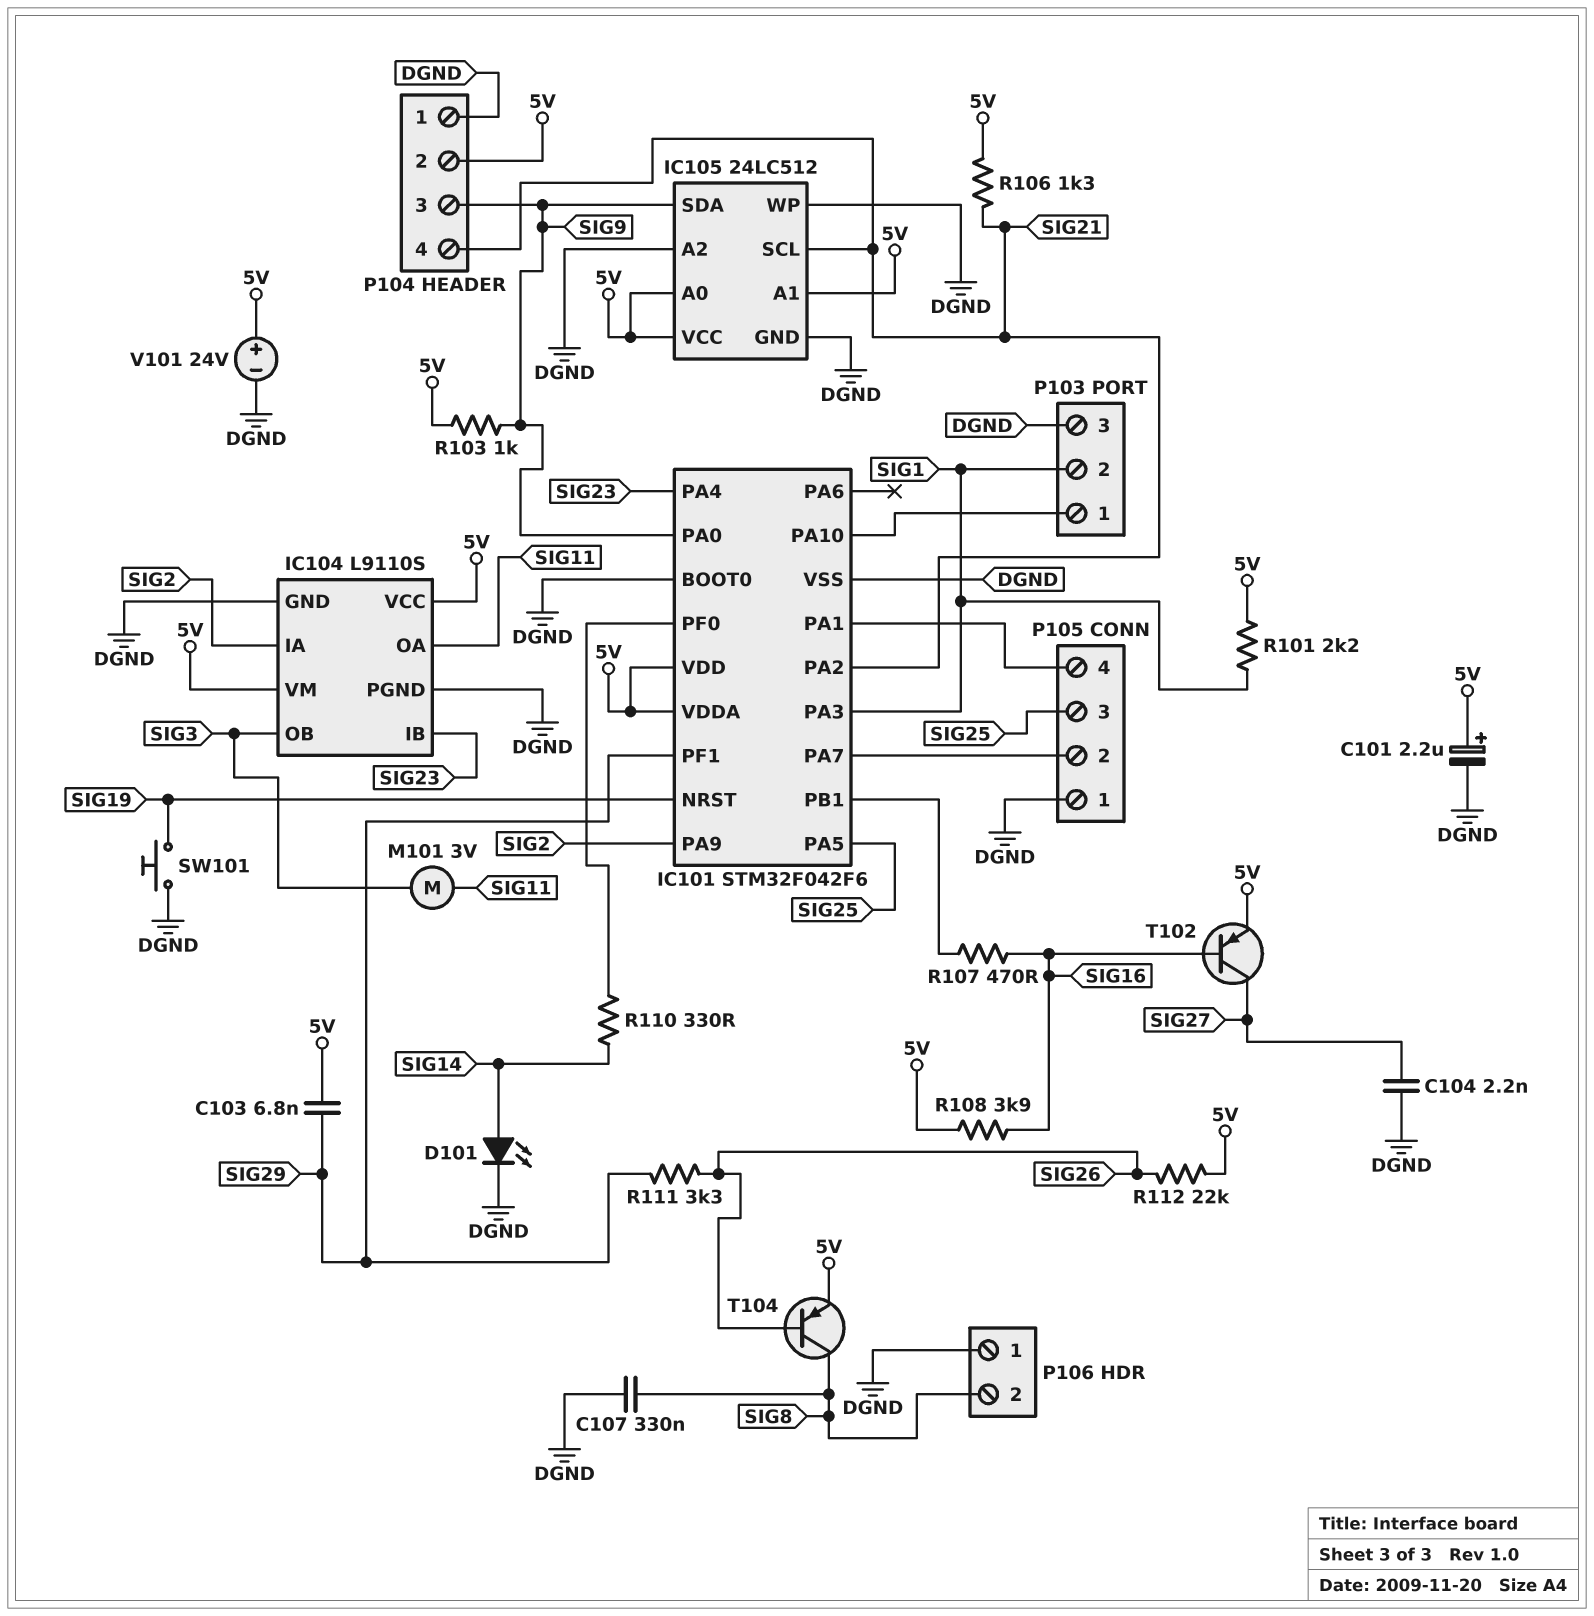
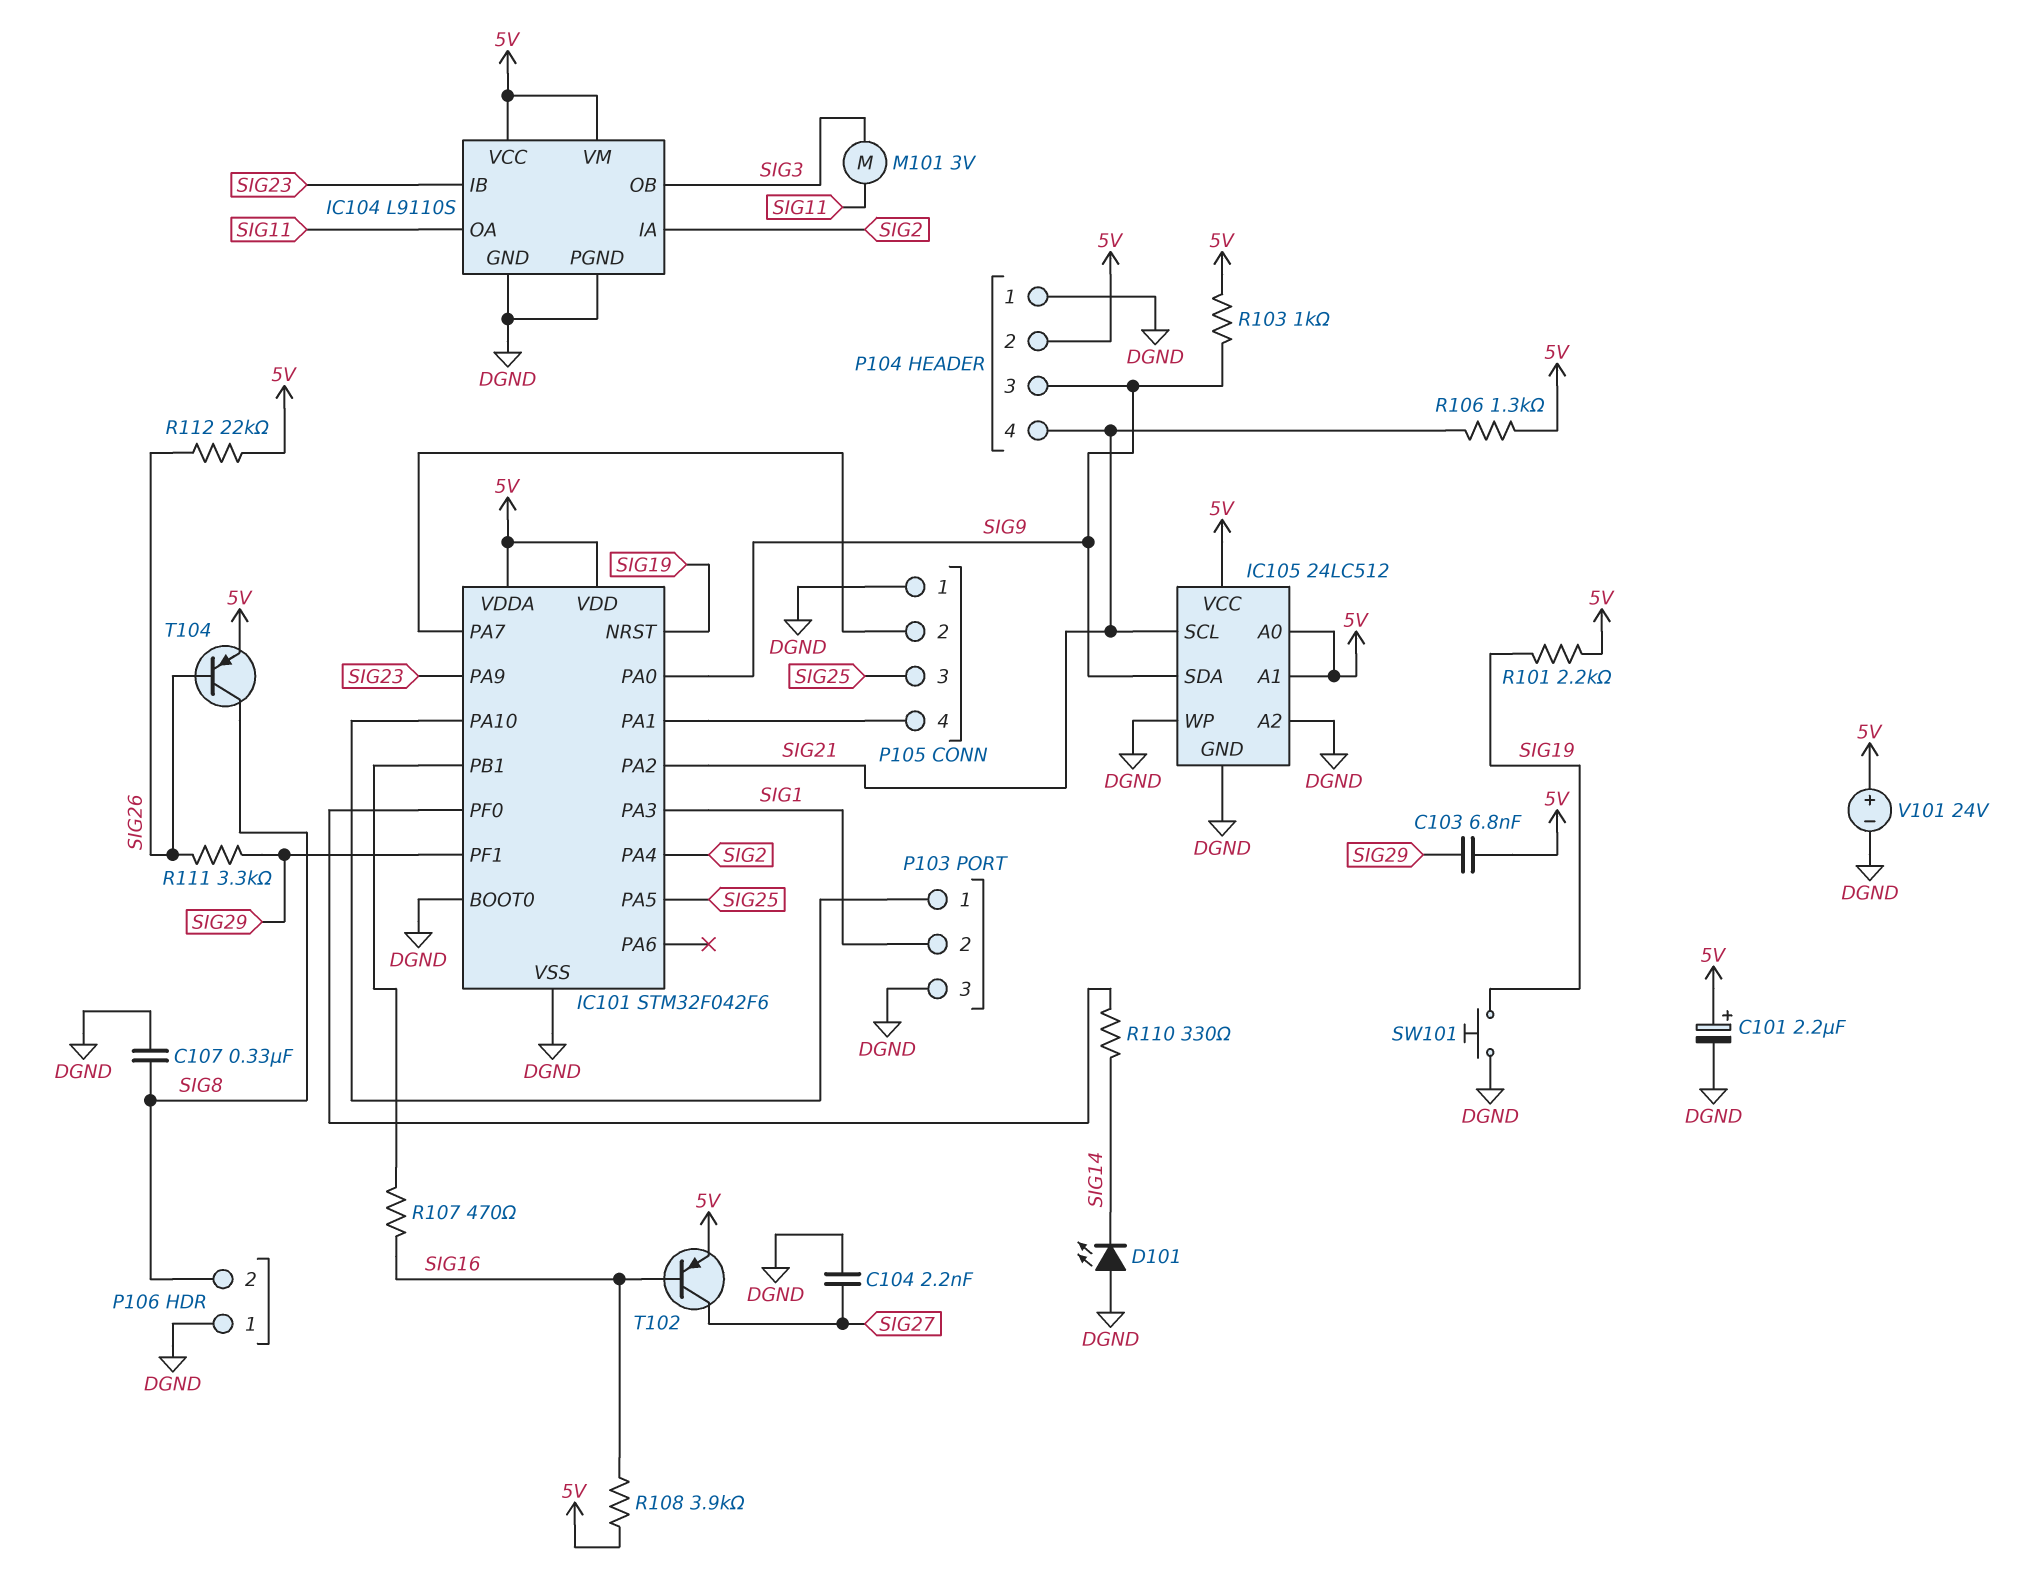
D101: LED (A SIG14, K DGND) -> LED (A DGND, K SIG14)
IC101 pin PA4: SIG23 -> SIG2
IC101 pin PA9: SIG2 -> SIG23
R101: 2.2k (5V, SIG1) -> 2.2k (5V, SIG19)

